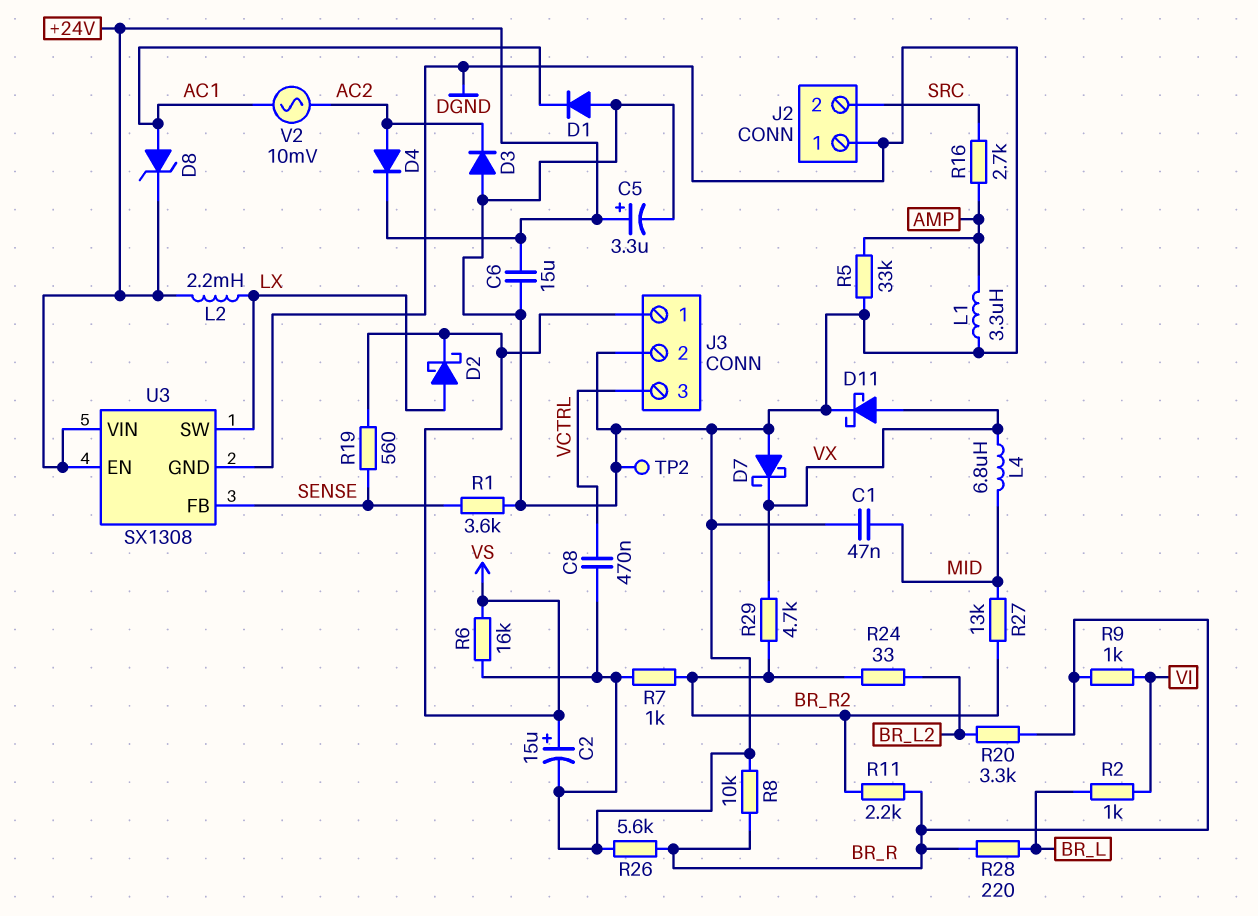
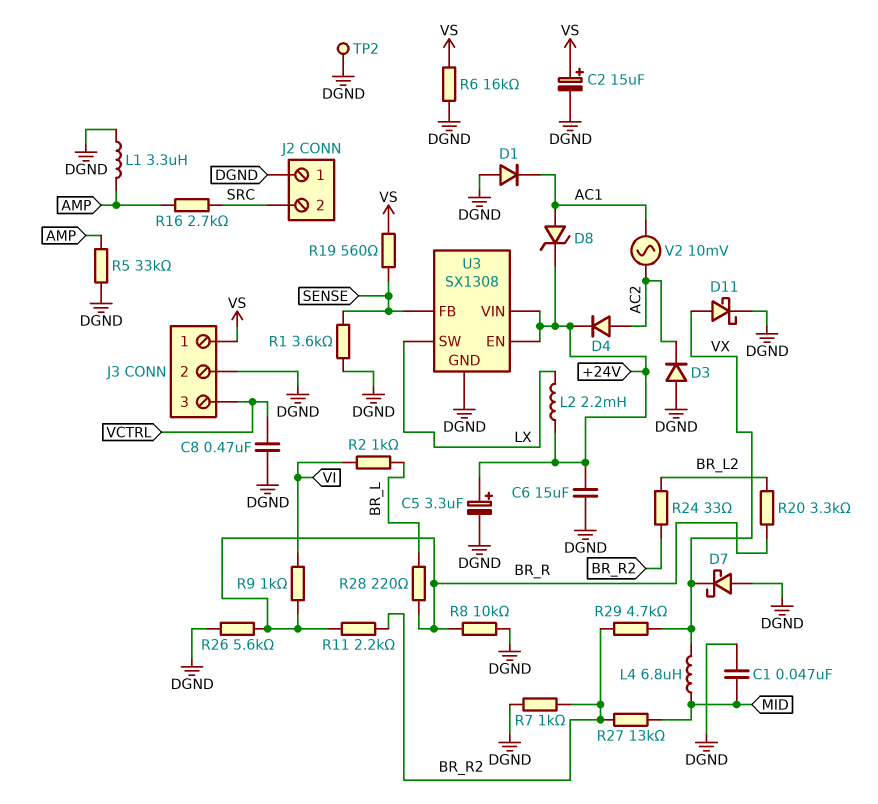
D2: schottky (A LX, K VS) -> none

